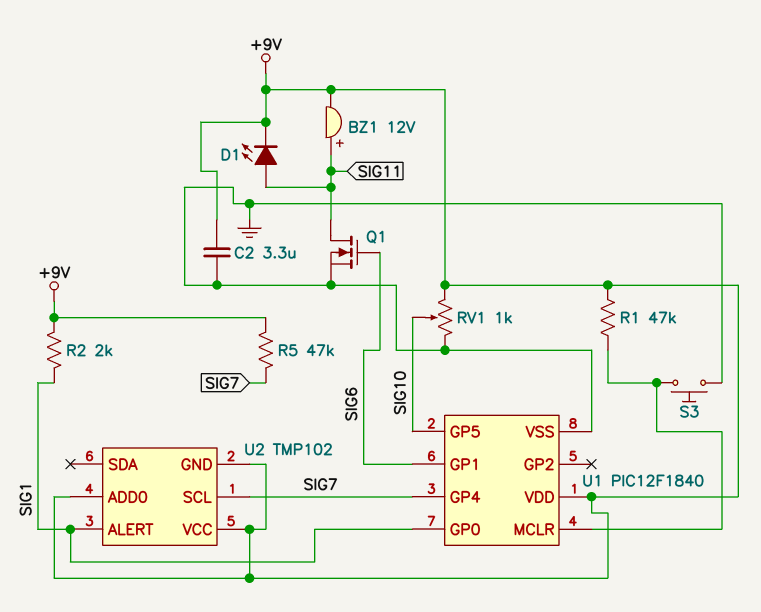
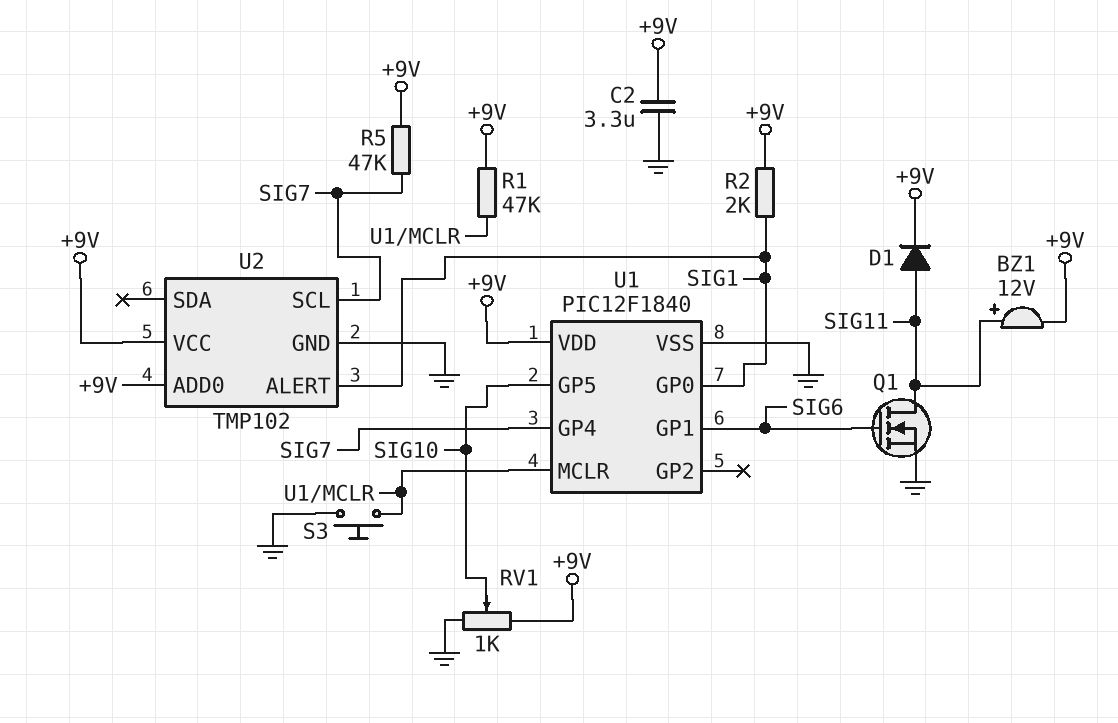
D1: LED (A SIG11, K +9V) -> diode (A SIG11, K +9V)
U2 pin GND: +9V -> GND

